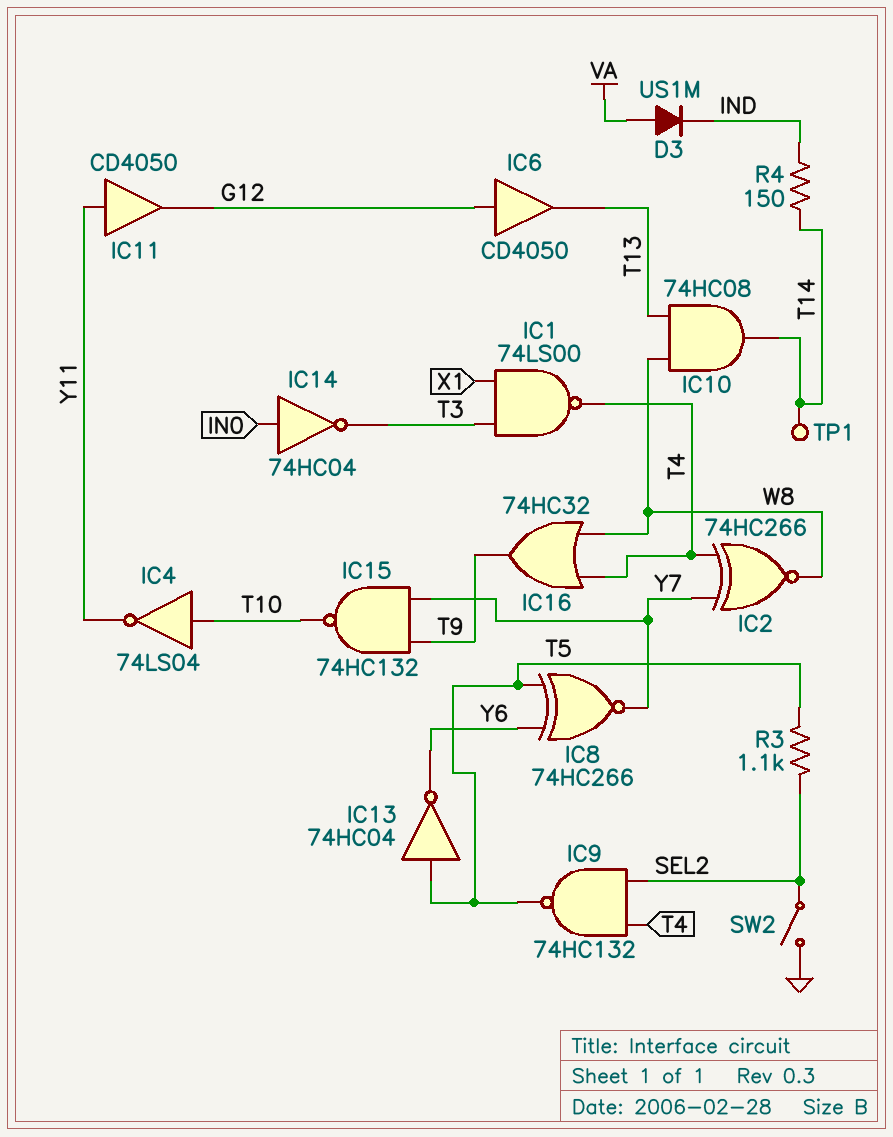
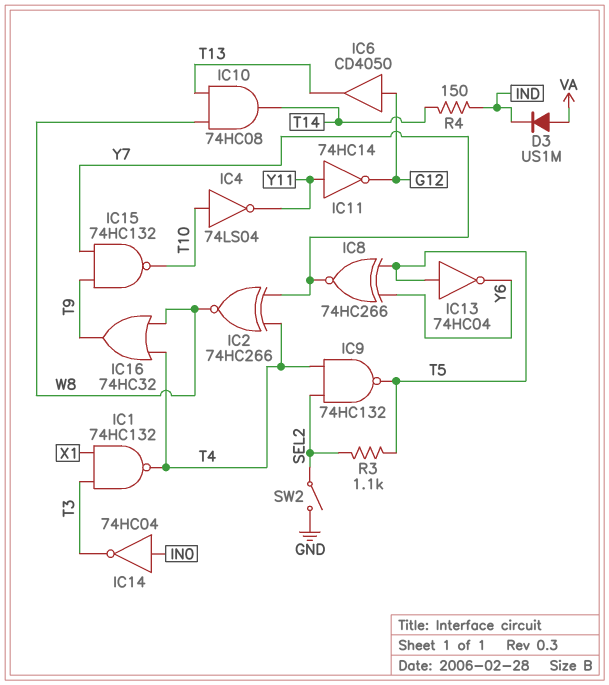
IC1: NAND 74LS00 (in T3, in X1, out T4) -> NAND 74HC132 (in T3, in X1, out T4)
IC11: buffer CD4050 (in Y11, out G12) -> NOT 74HC14 (in Y11, out G12)
TP1: test point (T14) -> none

